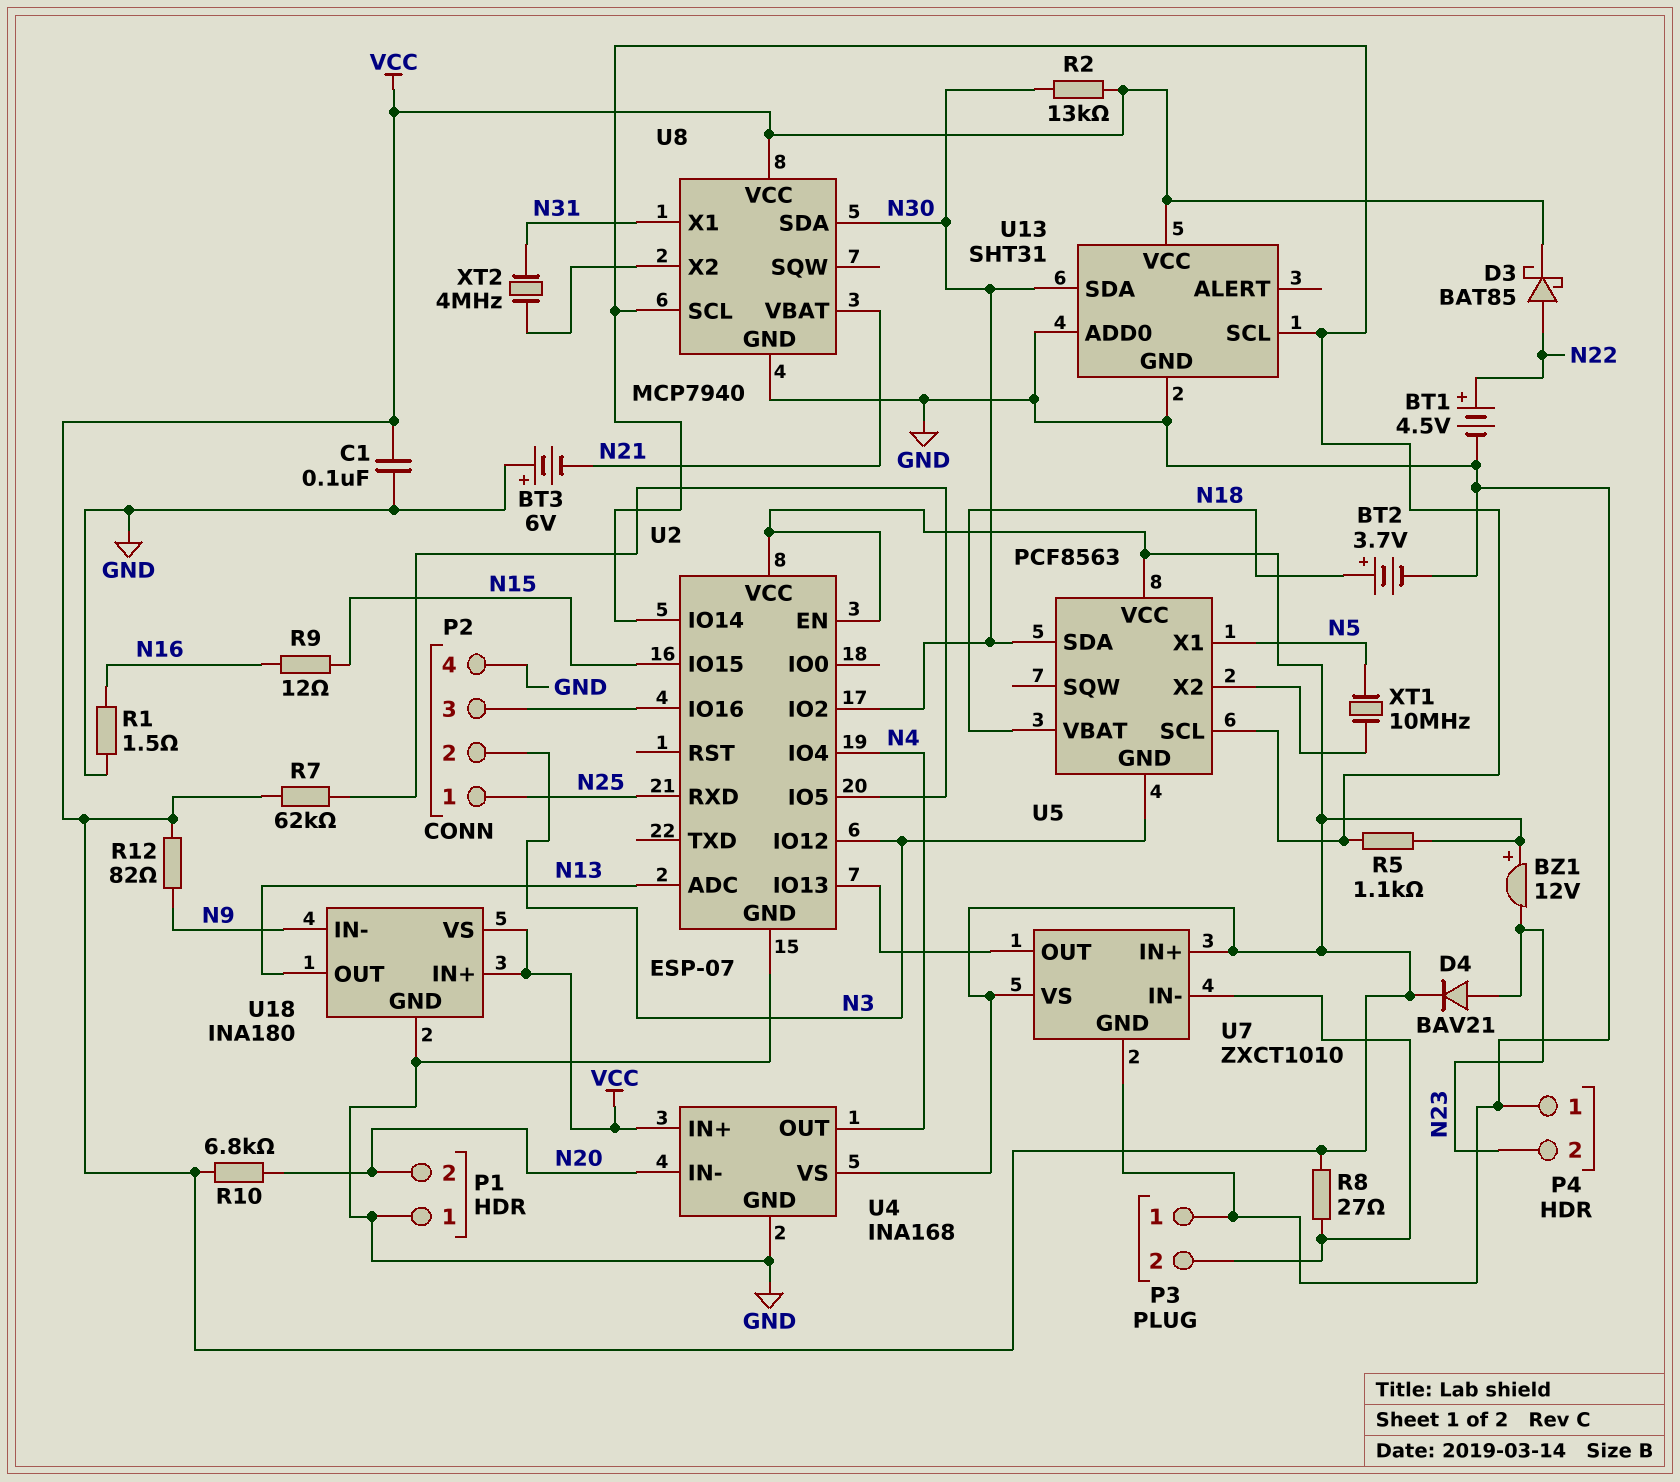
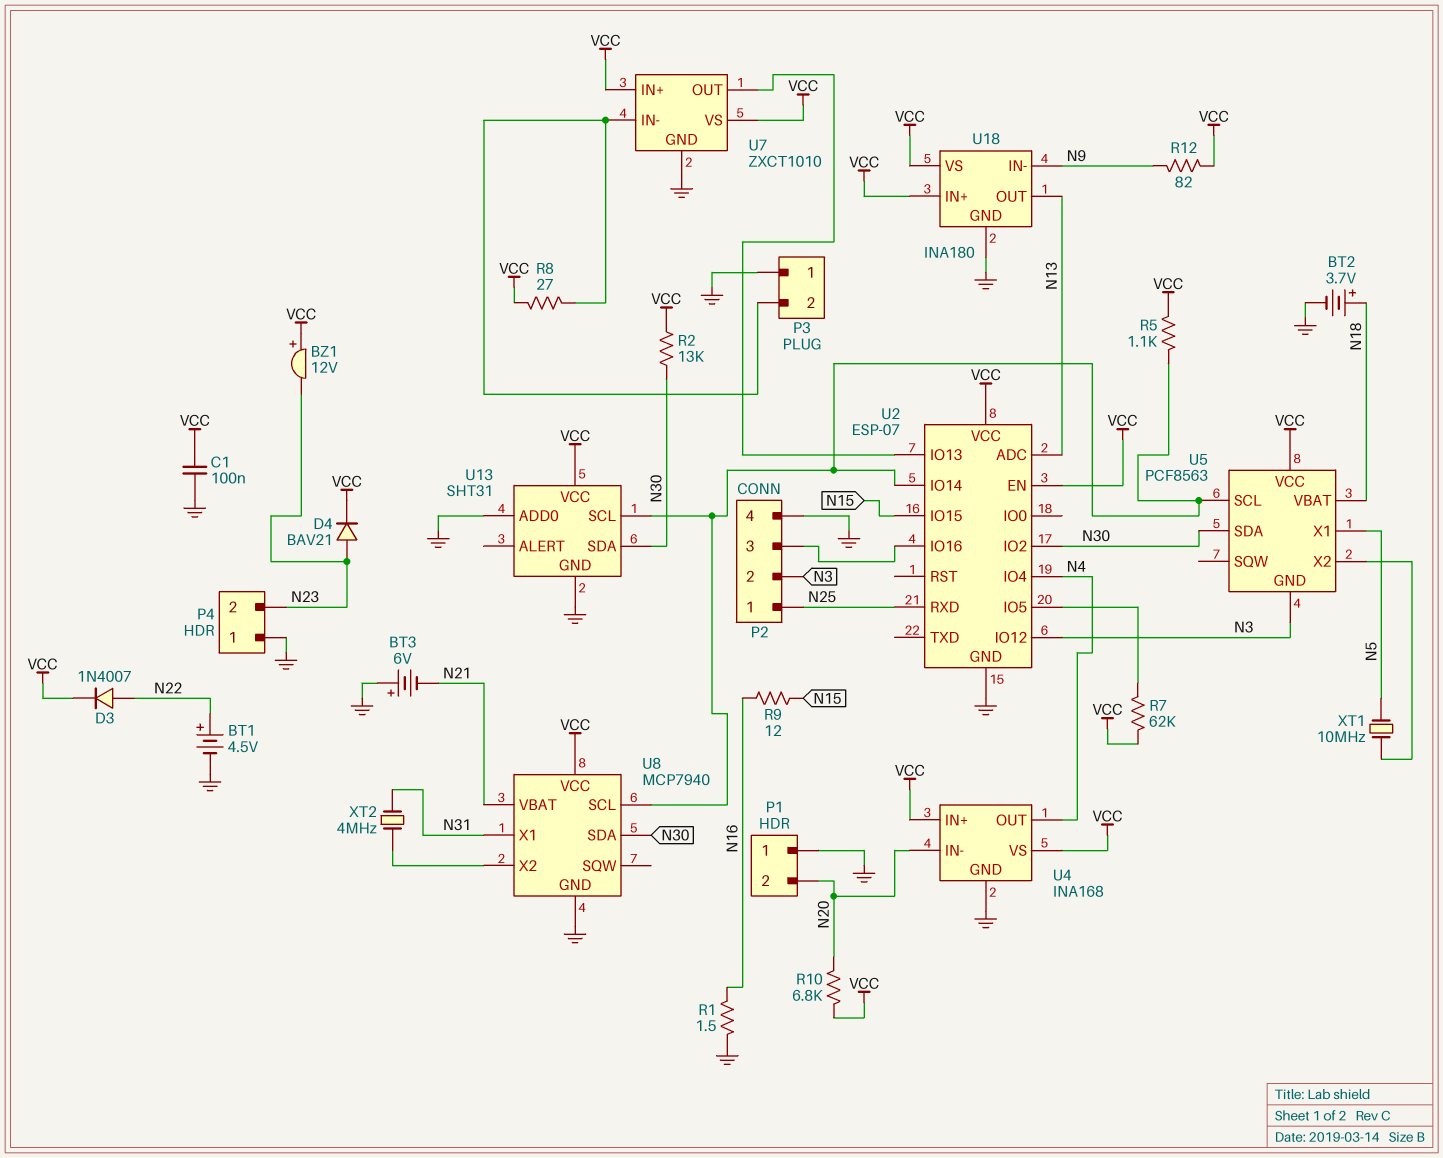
D3: schottky BAT85 (A N22, K VCC) -> diode 1N4007 (A N22, K VCC)

